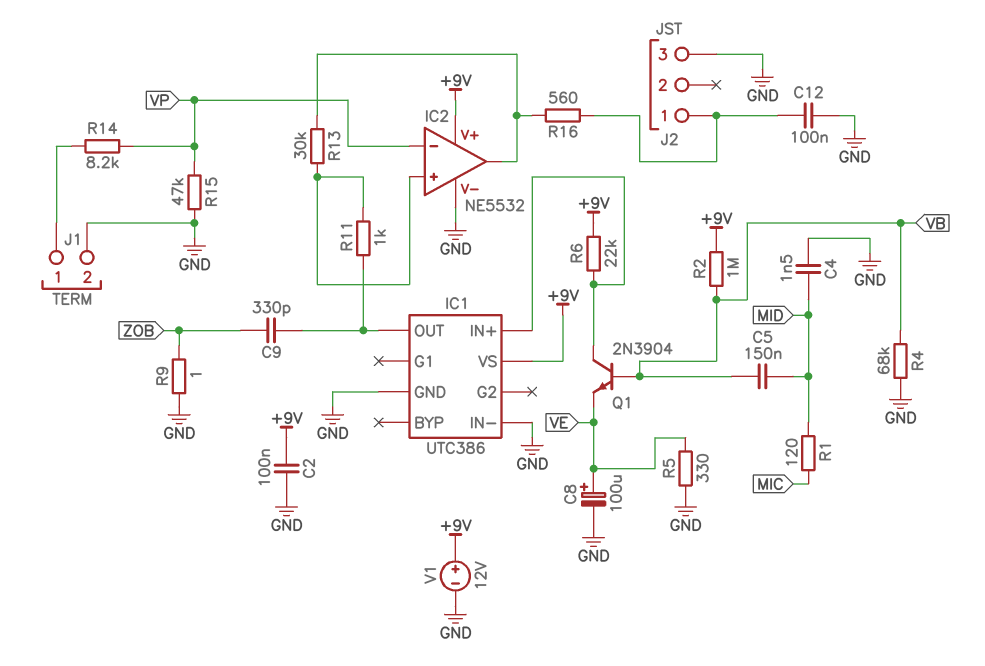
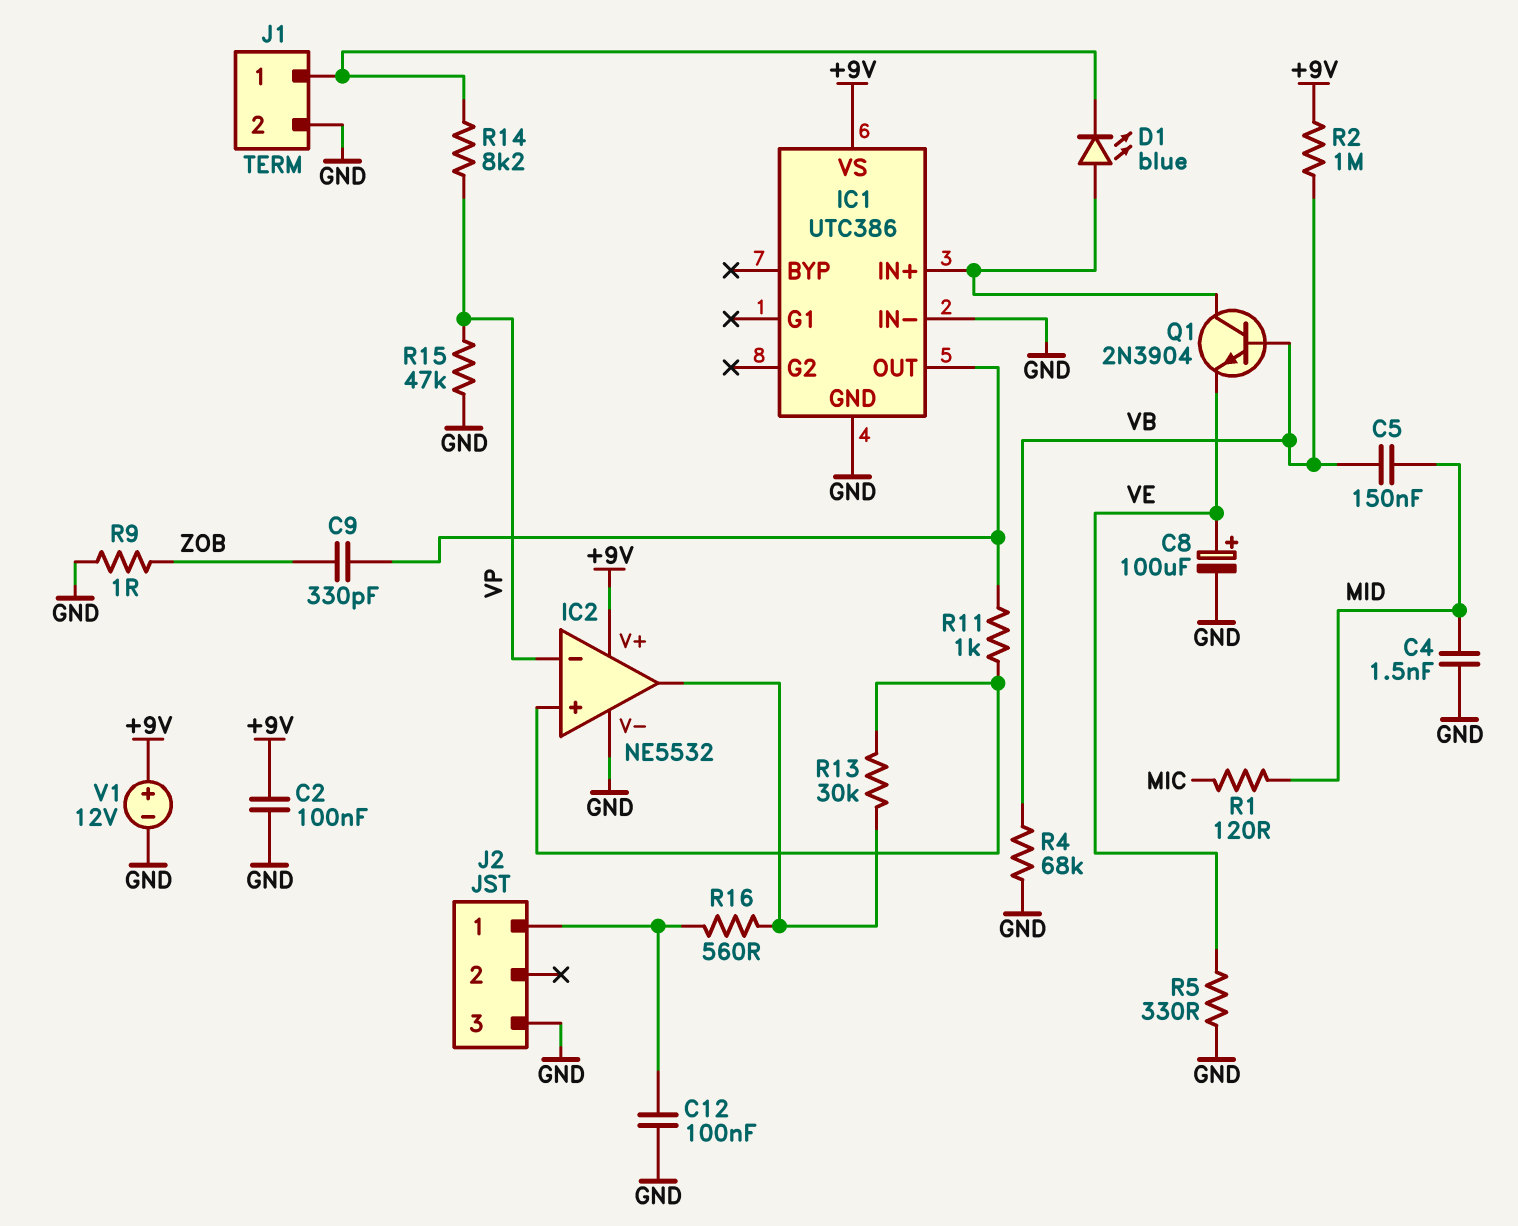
D1: none -> LED blue (A IC1/IN+, K J1/1)
R6: 22k (+9V, IC1/IN+) -> none

